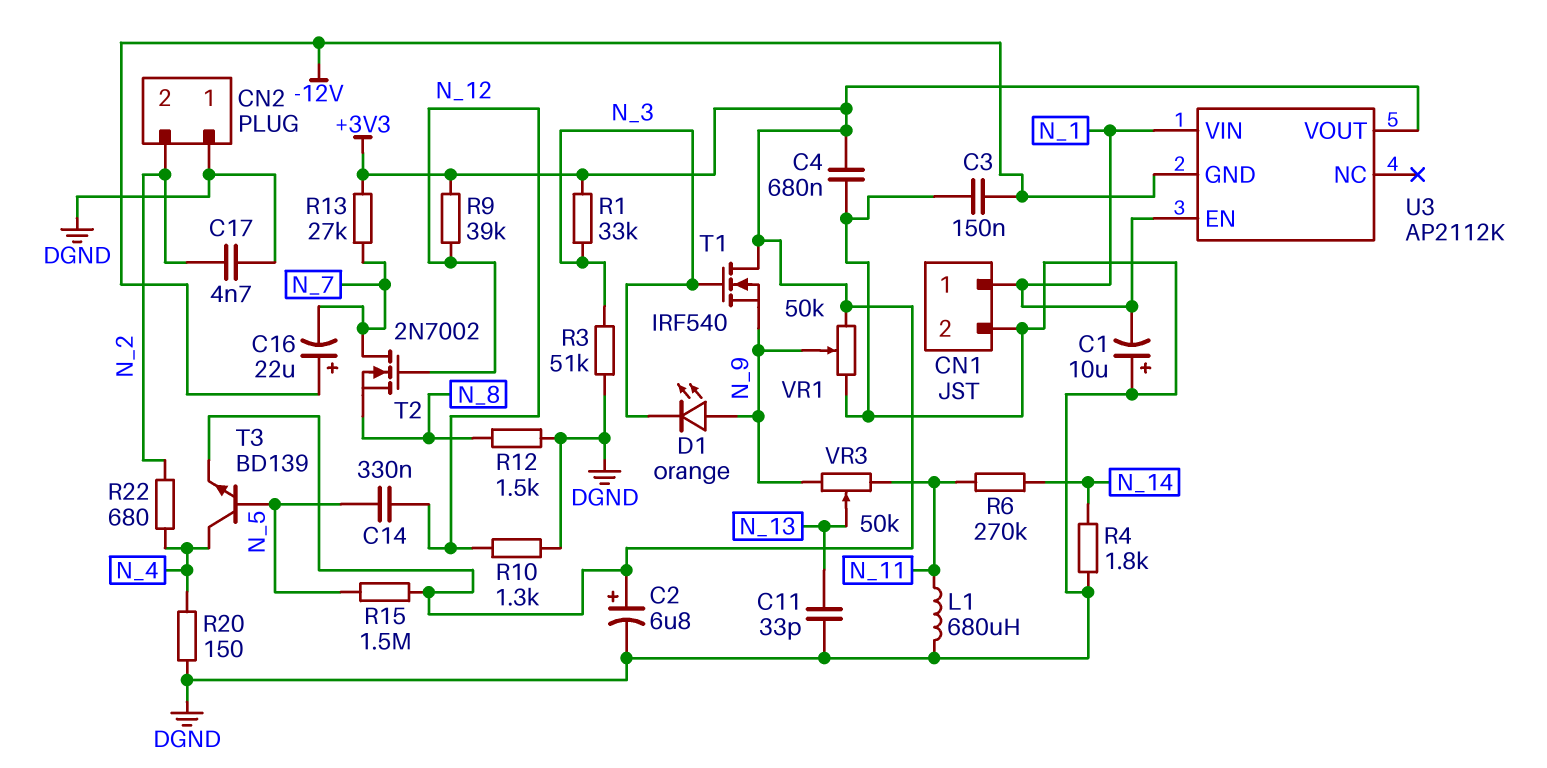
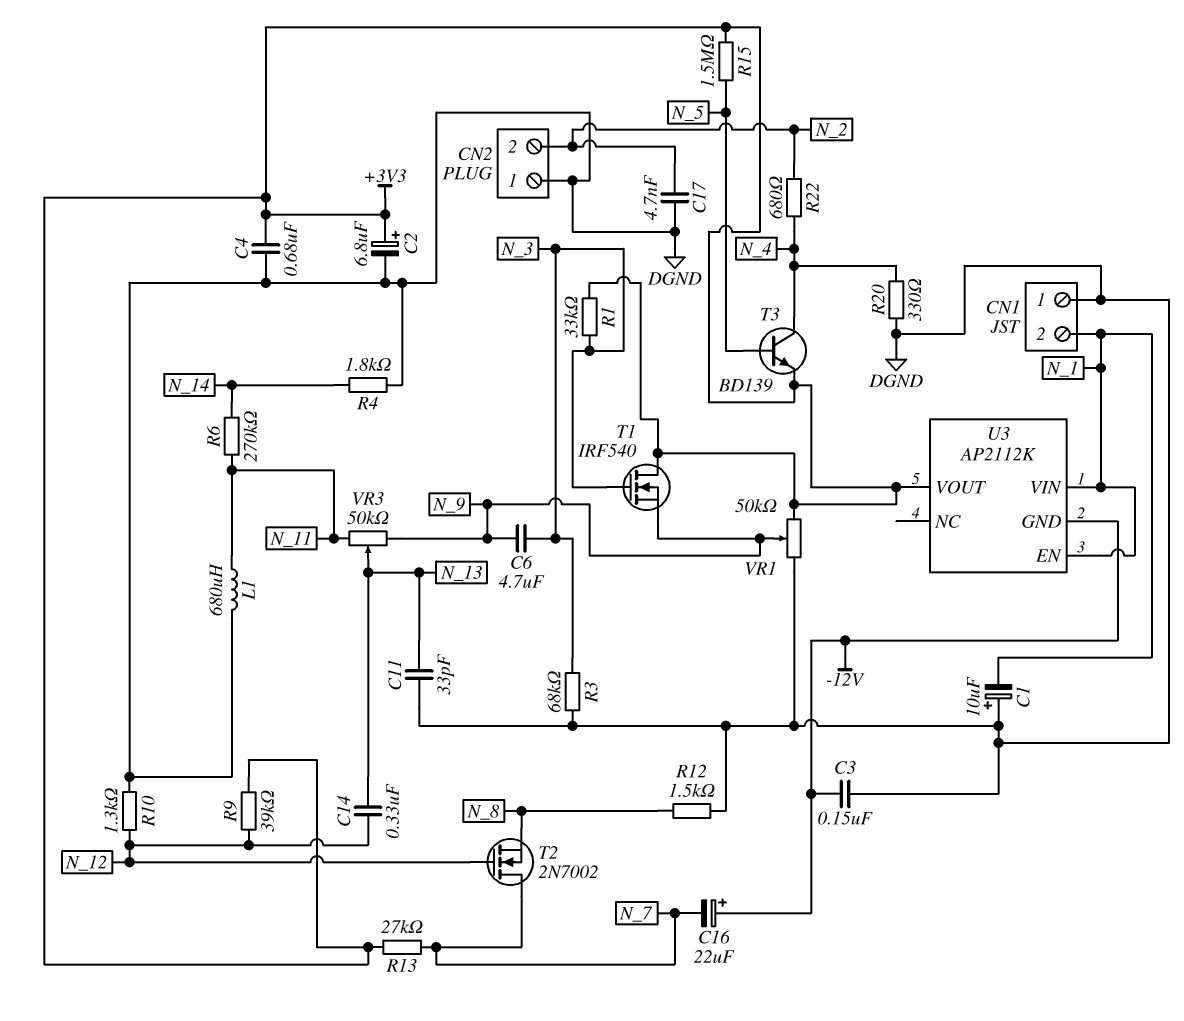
C6: none -> 4.7uF (N_3, N_9)
C14: 330nF (N_5, N_12) -> 330nF (N_12, N_13)
CN1 pin 1: N_1 -> DGND
CN1 pin 2: DGND -> N_1
D1: LED orange (A N_9, K N_3) -> none
R3: 51k (DGND, N_3) -> 68k (DGND, N_3)
R20: 150 (DGND, N_4) -> 330 (DGND, N_4)

